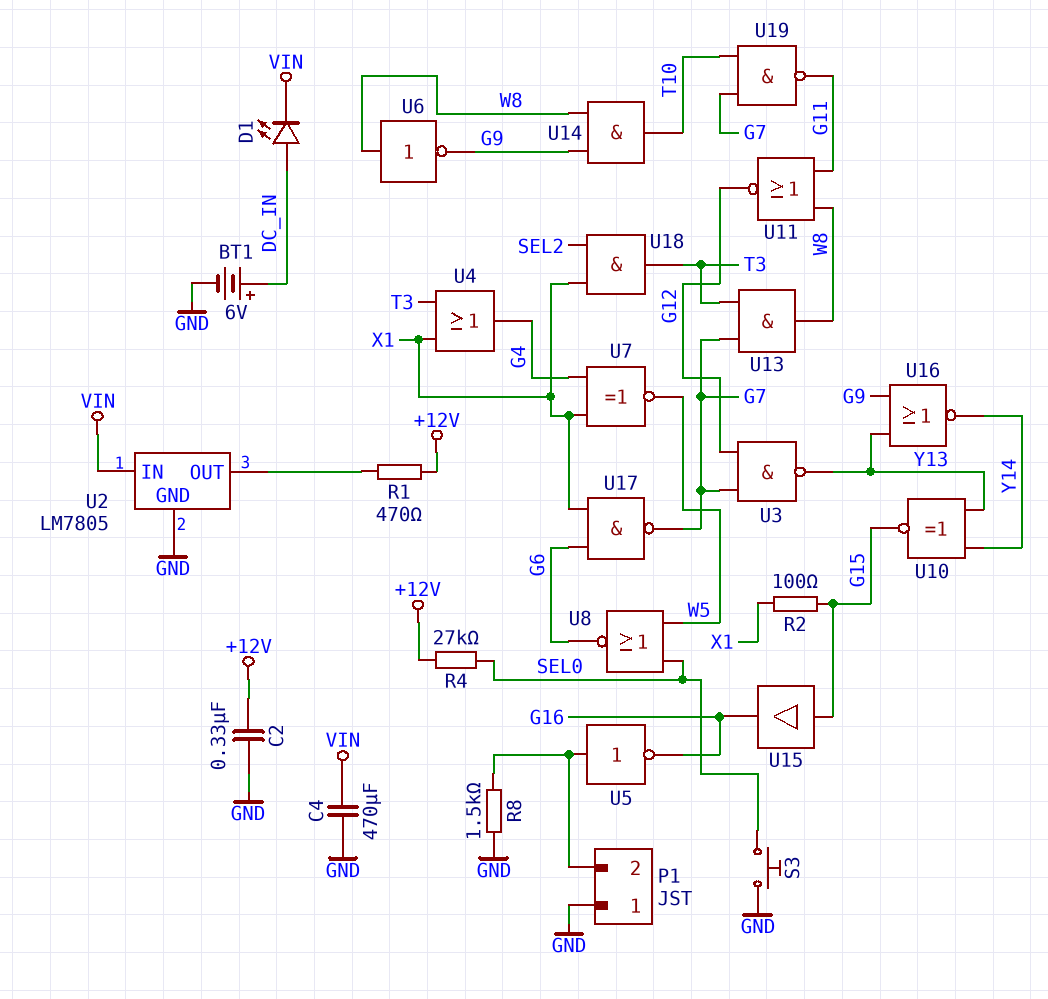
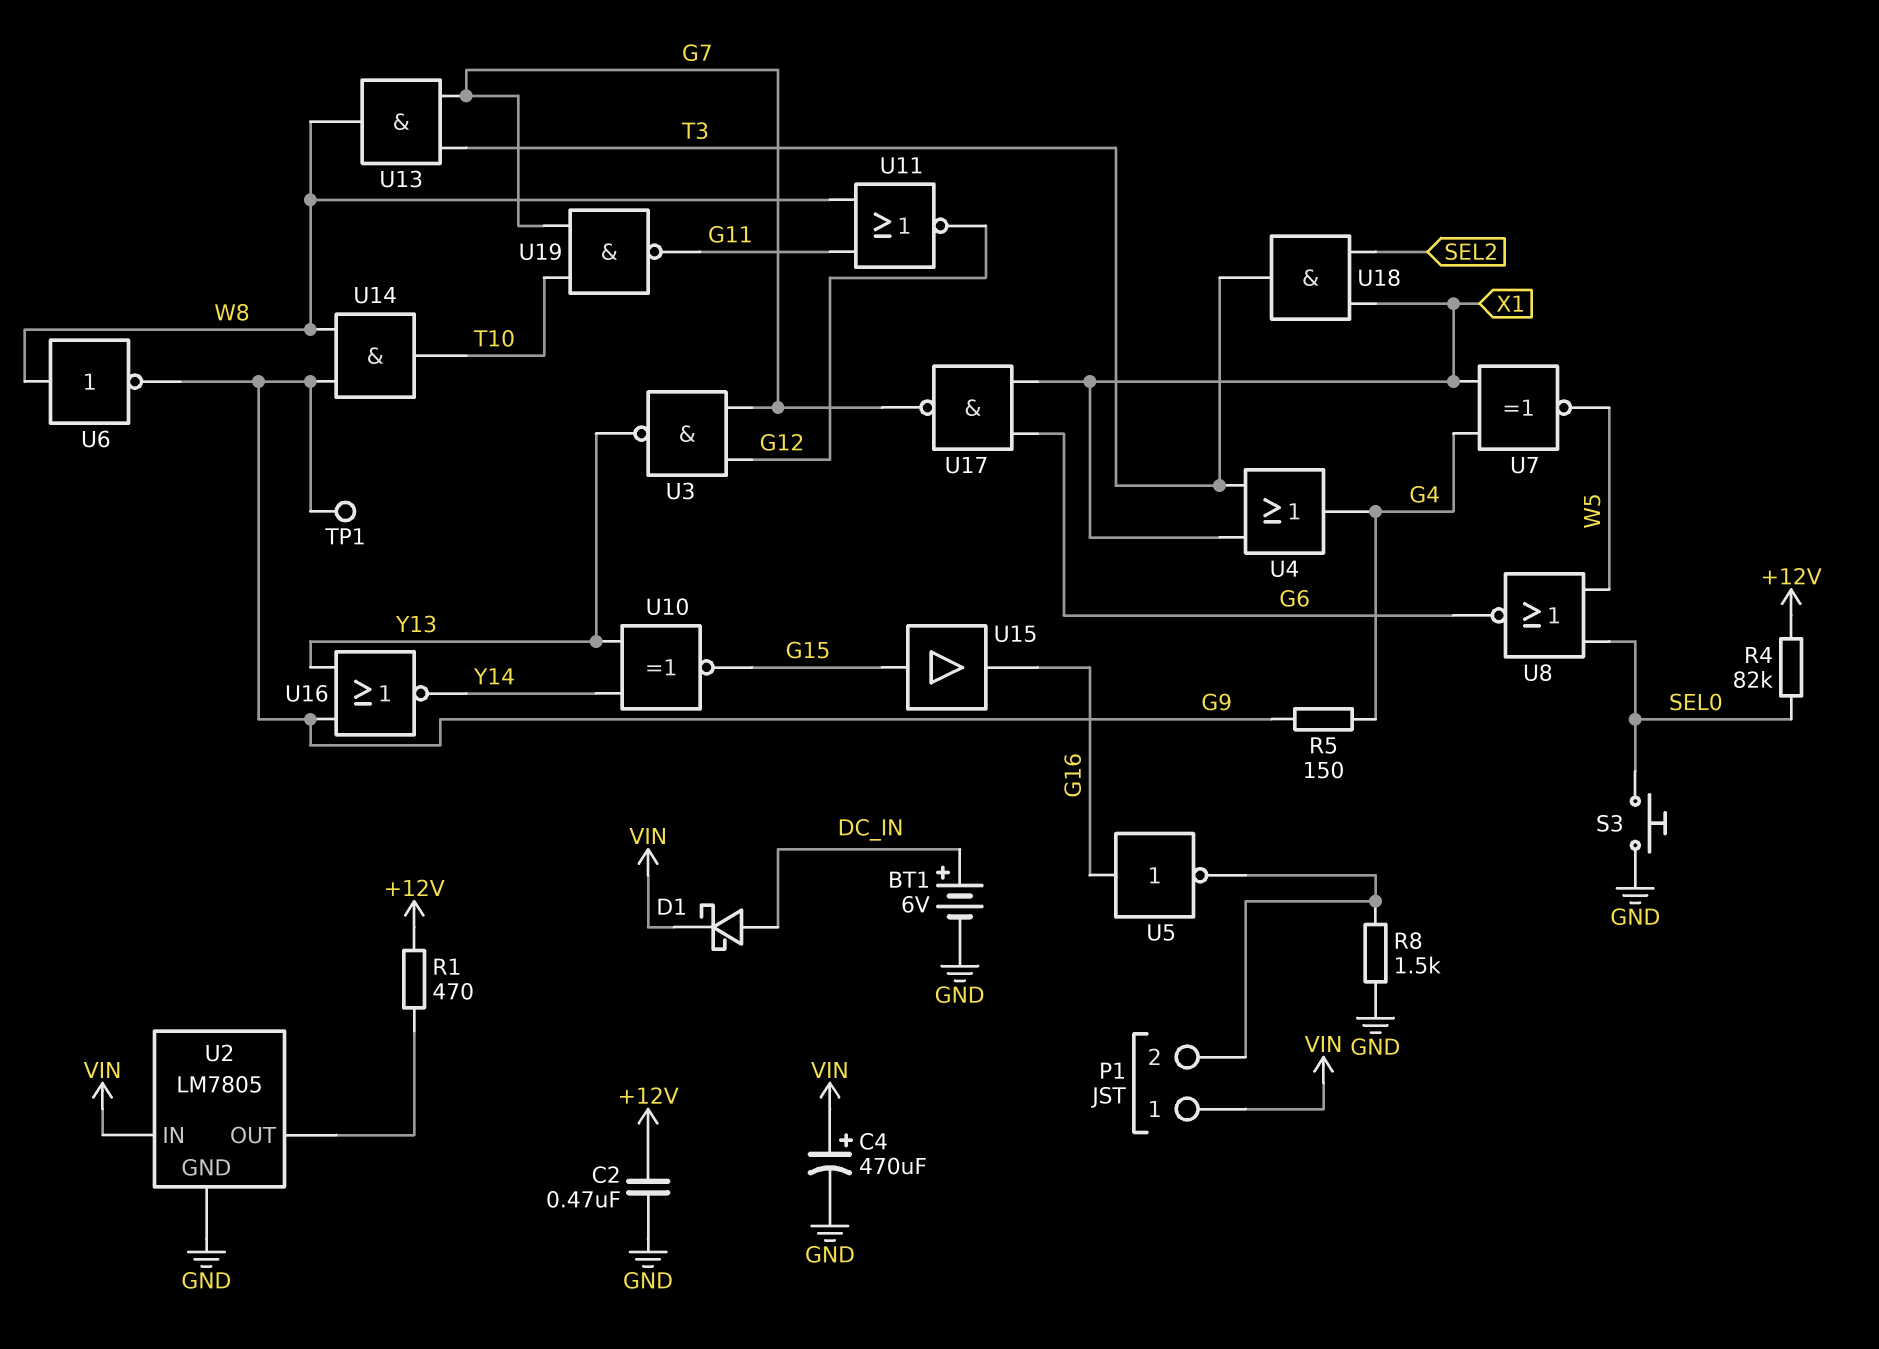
C2: 330nF (+12V, GND) -> 470nF (+12V, GND)
C4: 470uF (GND, VIN) -> 470uF (plus VIN, minus GND)
D1: LED (A DC_IN, K VIN) -> schottky (A DC_IN, K VIN)
P1 pin 1: GND -> VIN
R2: 100 (G15, X1) -> none
R4: 27k (+12V, SEL0) -> 82k (+12V, SEL0)
R5: none -> 150 (G4, G9)
TP1: none -> test point (G9)
U5: NOT (in P1/2, out G16) -> NOT (in G16, out P1/2)

